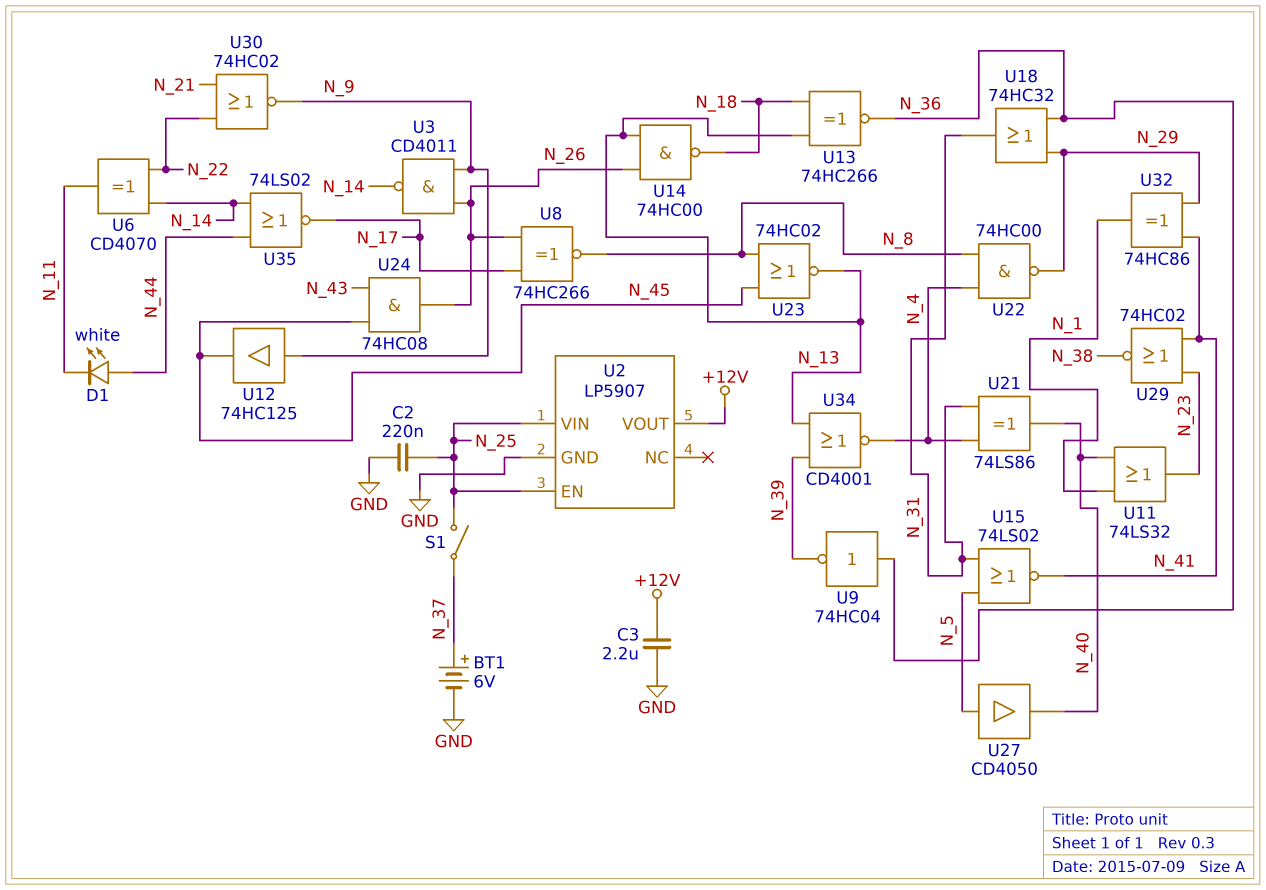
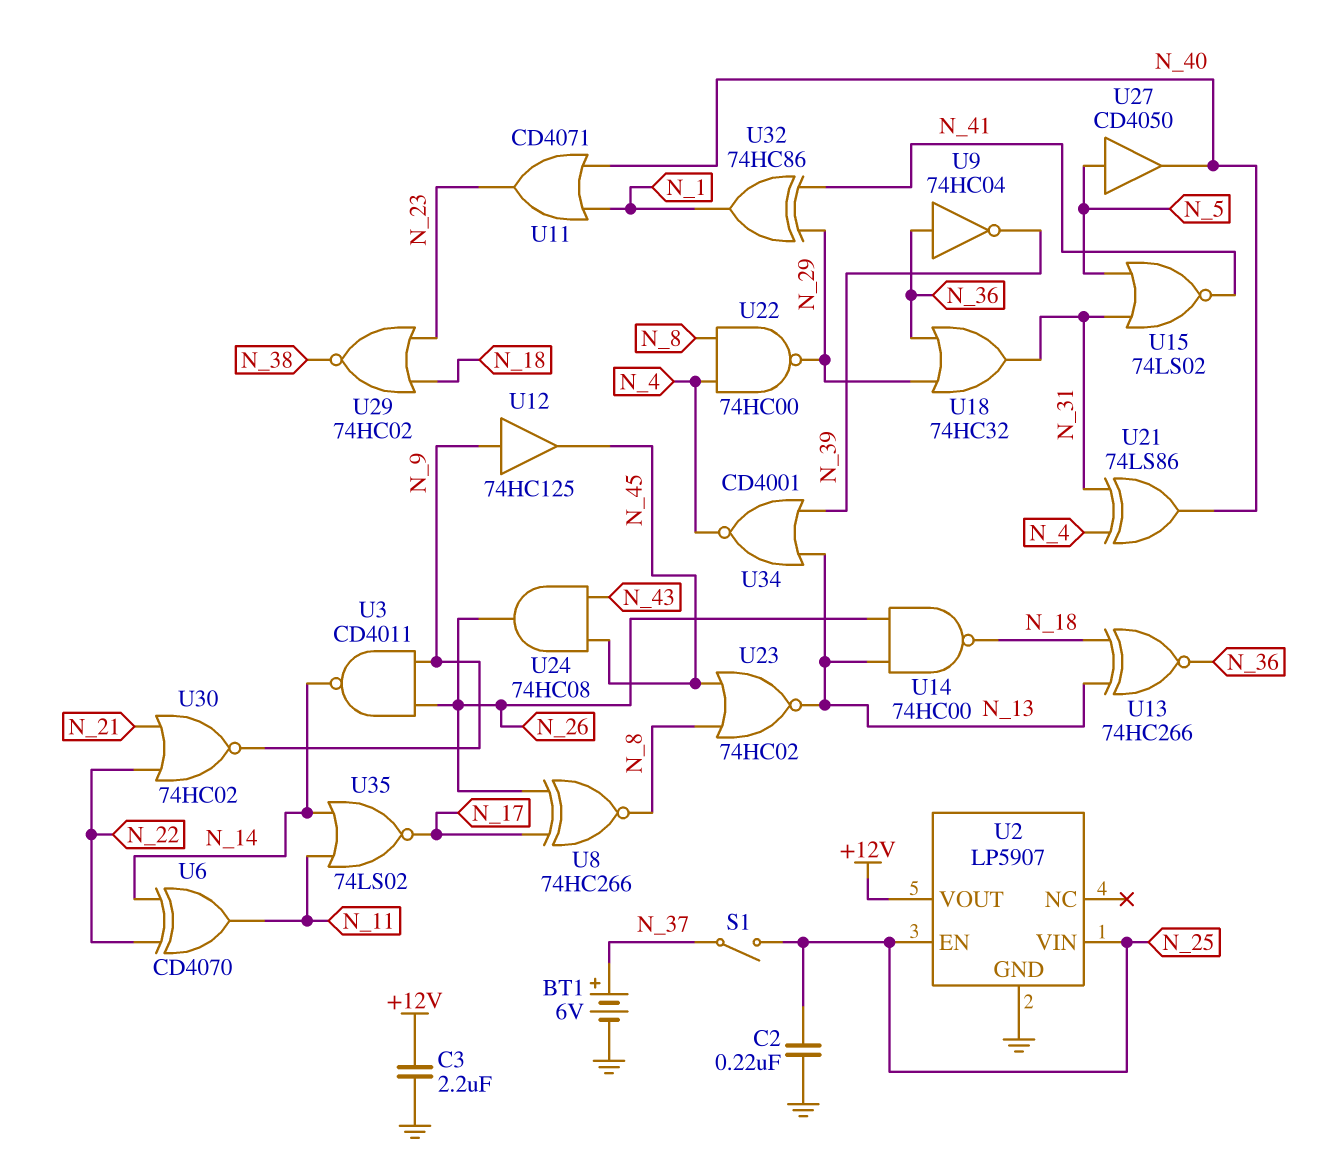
D1: LED white (A N_44, K N_11) -> none
U11: OR 74LS32 (in N_1, in N_40, out N_23) -> OR CD4071 (in N_1, in N_40, out N_23)
U29: NOR 74HC02 (in N_23, in N_41, out N_38) -> NOR 74HC02 (in N_18, in N_23, out N_38)
U35: NOR 74LS02 (in N_14, in N_44, out N_17) -> NOR 74LS02 (in N_11, in N_14, out N_17)

